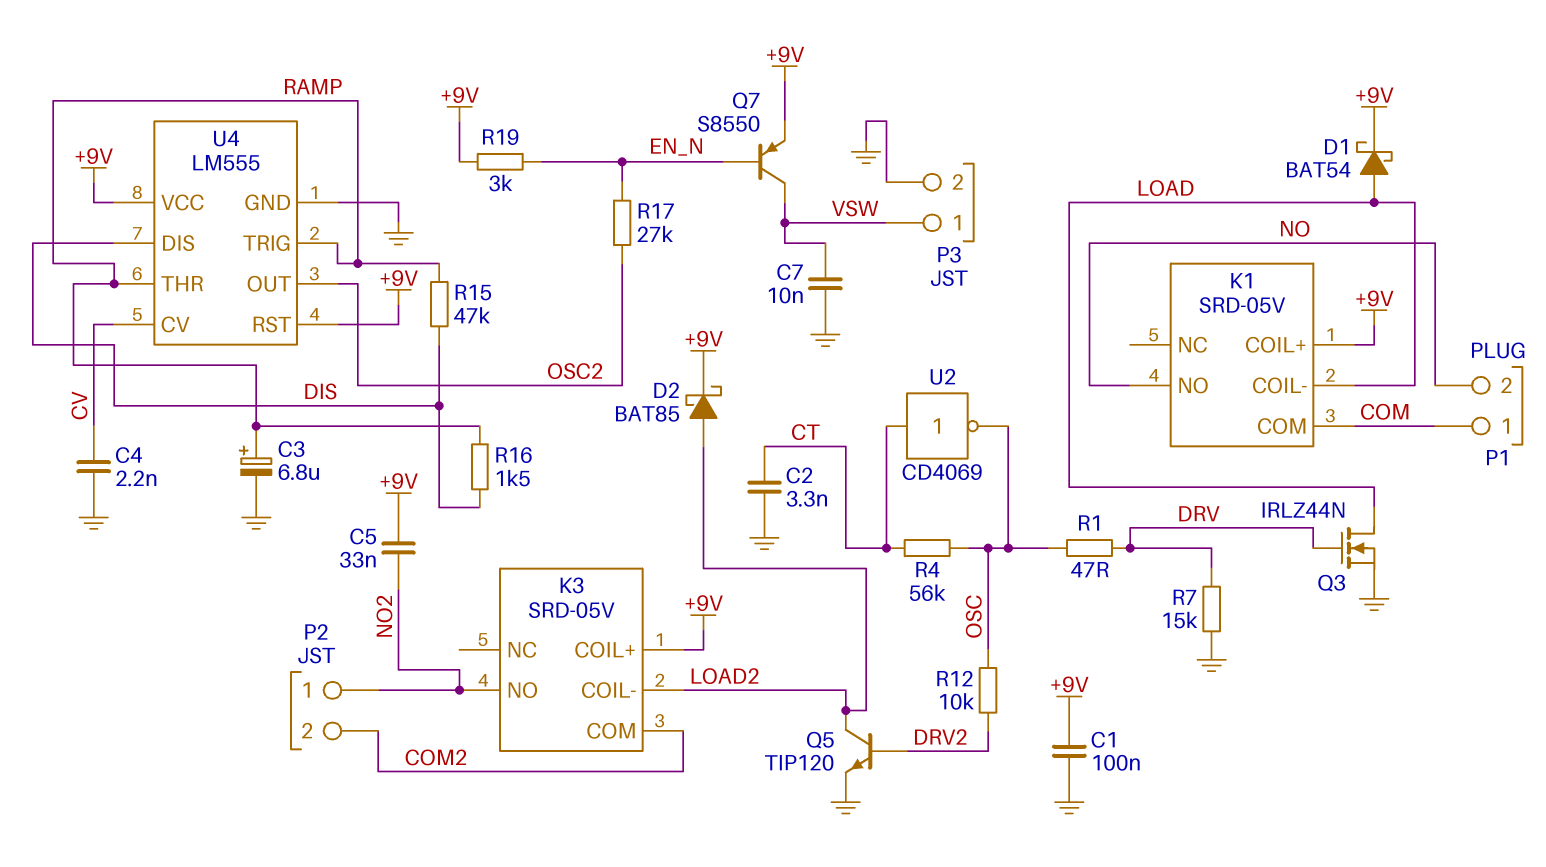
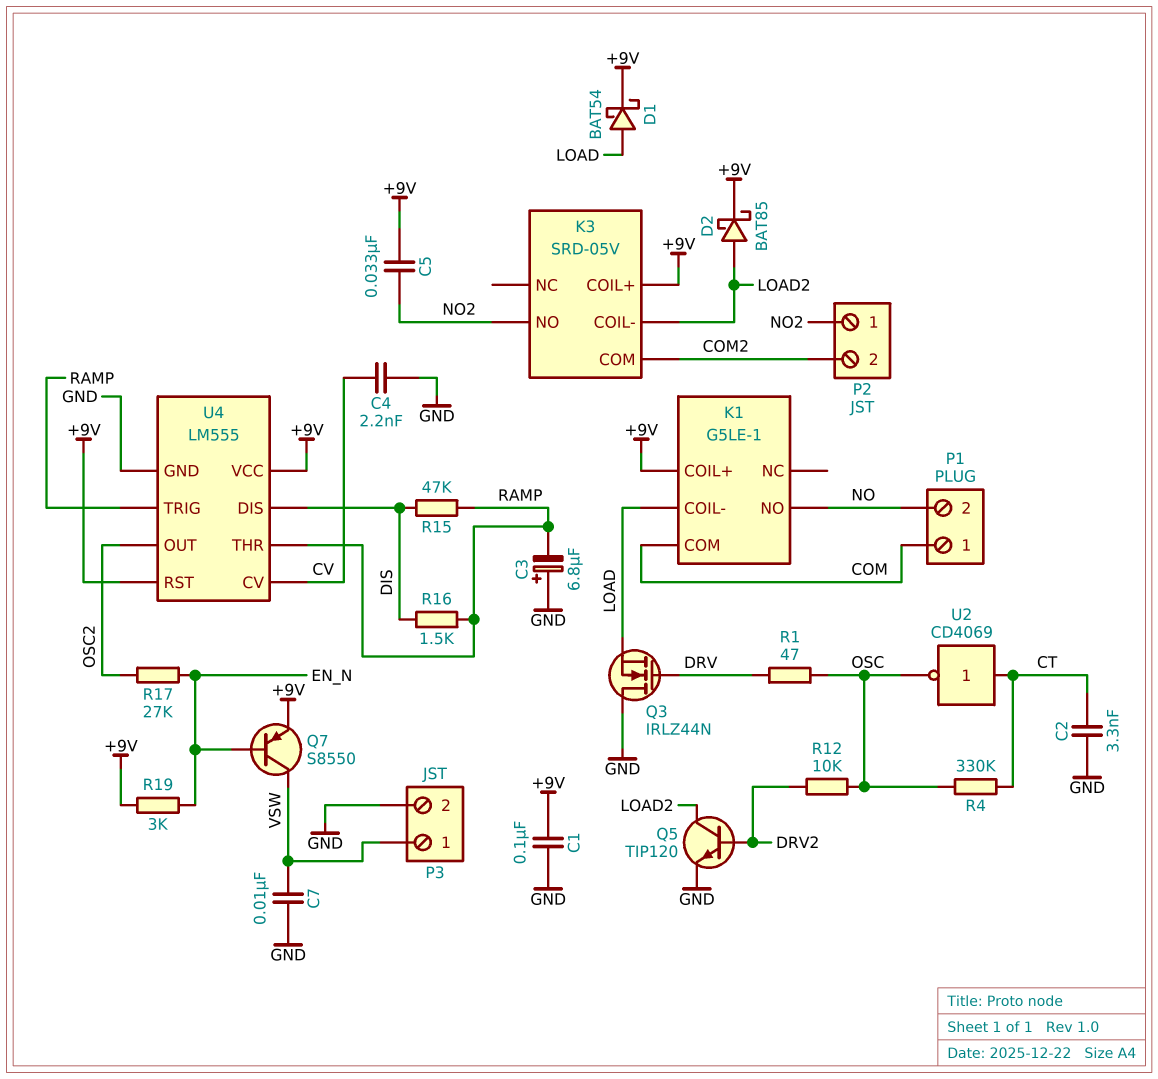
C3: 6.8uF (plus RAMP, minus GND) -> 6.8uF (plus GND, minus RAMP)
K1: SRD-05V -> G5LE-1
Q3: NMOS IRLZ44N (G DRV, D LOAD, S GND) -> NMOS IRLZ44N (G DRV, D GND, S LOAD)
R4: 56k (CT, OSC) -> 330k (CT, OSC)
R7: 15k (DRV, GND) -> none

